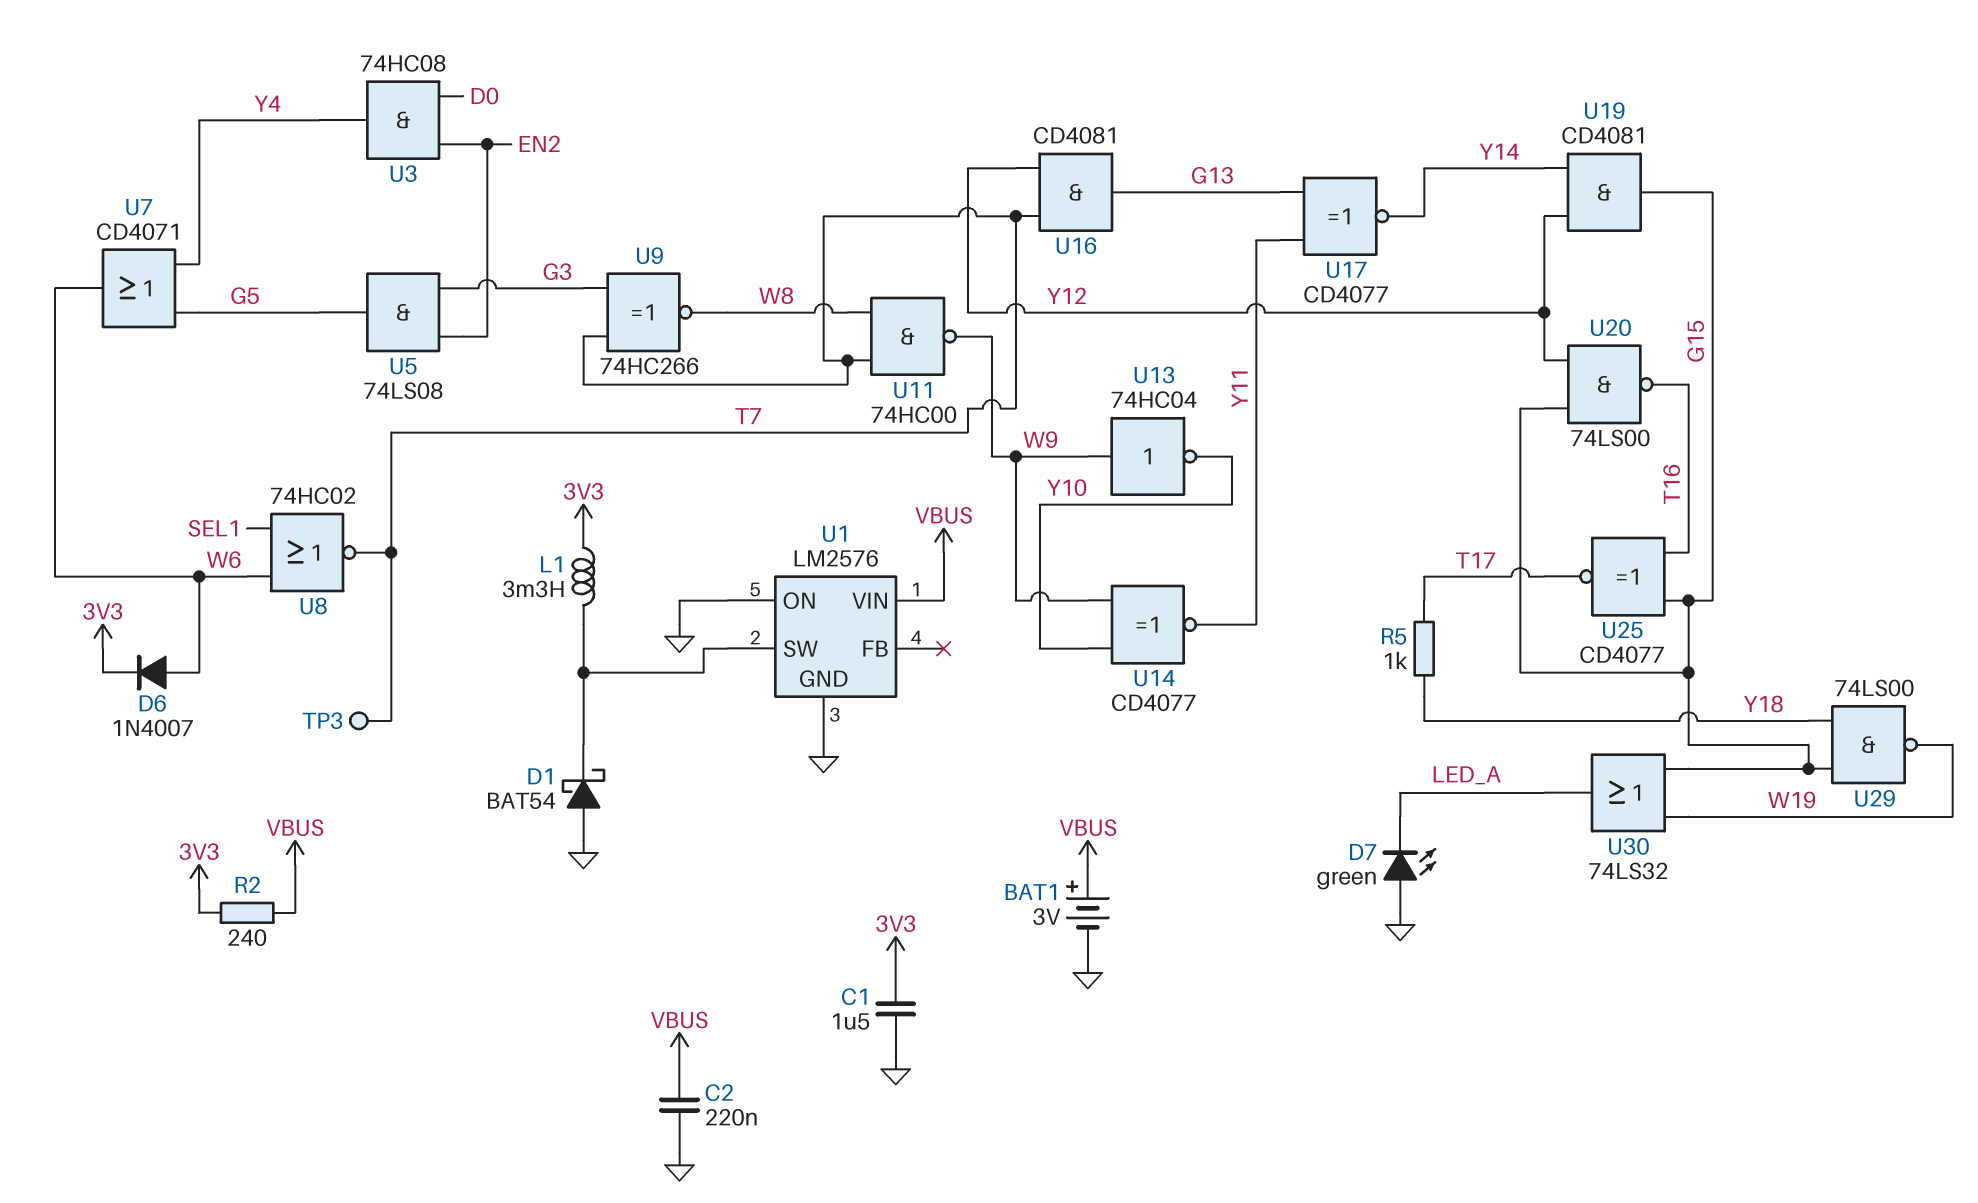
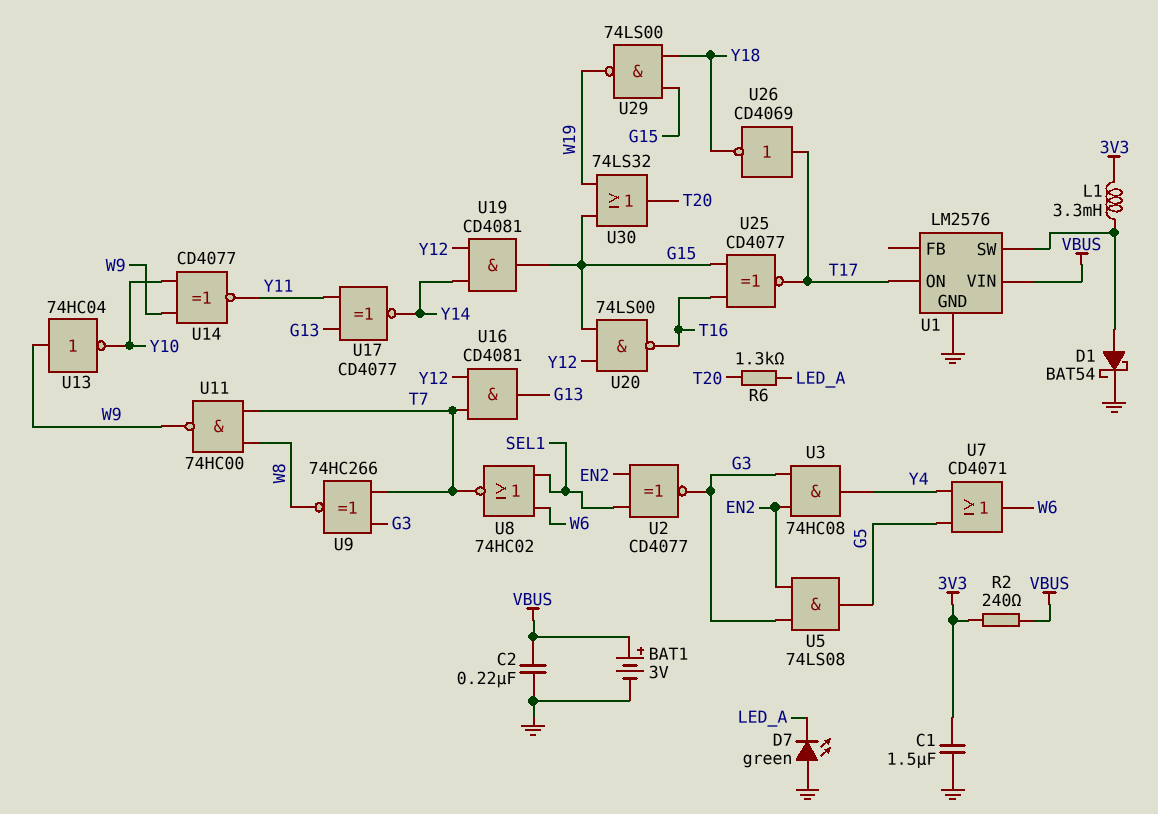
D1: schottky BAT54 (A GND, K U1/SW) -> schottky BAT54 (A U1/SW, K GND)
D6: diode 1N4007 (A W6, K 3V3) -> none
R5: 1k (T17, Y18) -> none
R6: none -> 1.3k (LED_A, T20)
TP3: test point (T7) -> none
U1 pin ON: GND -> T17
U2: none -> XNOR CD4077 (in EN2, in SEL1, out G3)
U3: AND 74HC08 (in D0, in EN2, out Y4) -> AND 74HC08 (in EN2, in G3, out Y4)
U26: none -> NOT CD4069 (in T17, out Y18)
U30: OR 74LS32 (in G15, in W19, out LED_A) -> OR 74LS32 (in G15, in W19, out T20)

